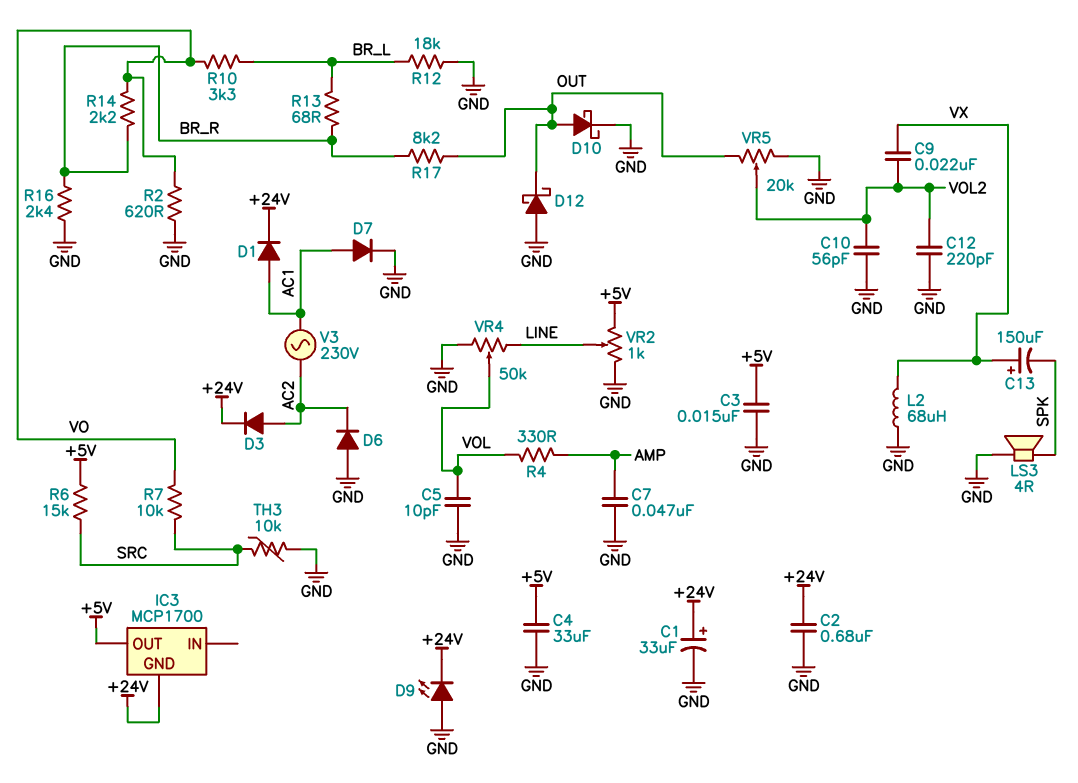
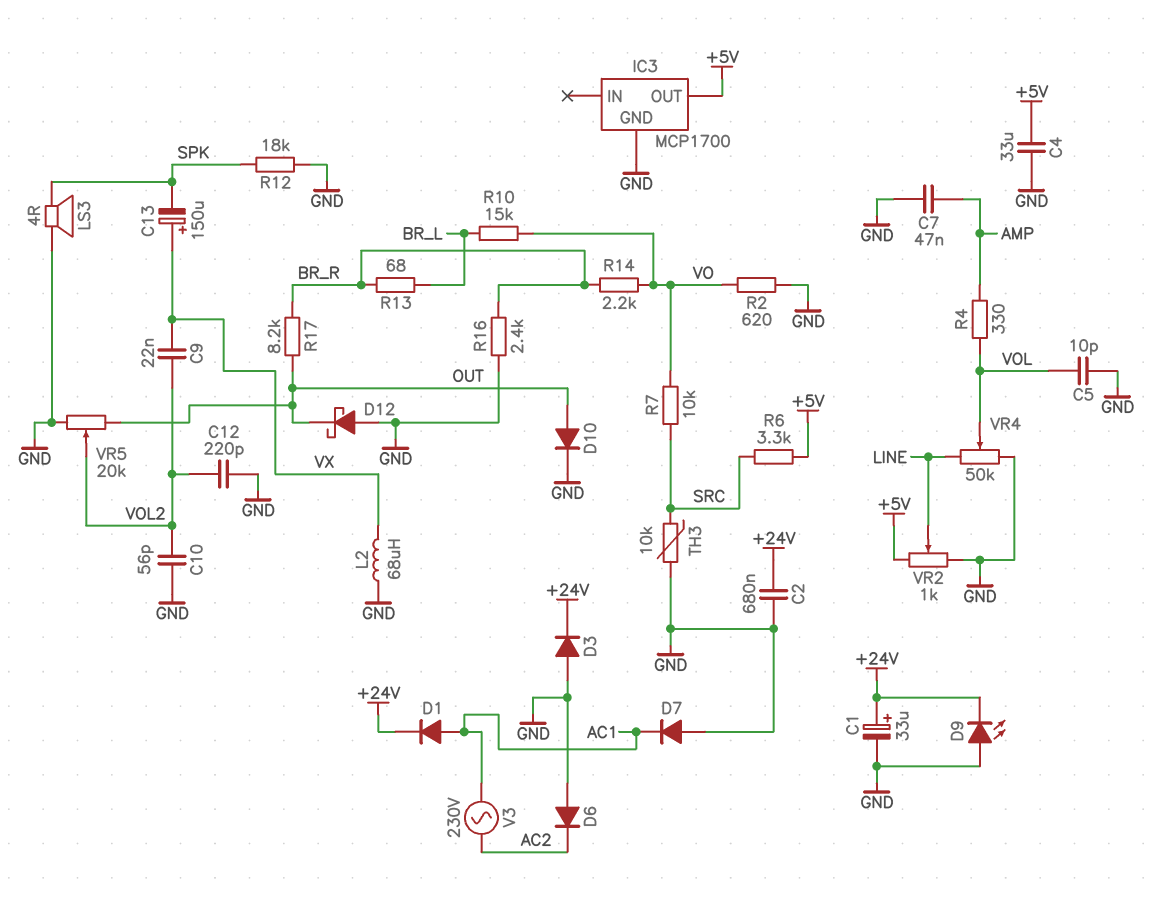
C3: 15nF (+5V, GND) -> none
D3: diode (A AC2, K +24V) -> diode (A GND, K +24V)
D7: diode (A AC1, K GND) -> diode (A GND, K AC1)
D10: schottky (A OUT, K GND) -> diode (A OUT, K GND)
IC3 pin GND: +24V -> GND
R6: 15k (+5V, SRC) -> 3.3k (+5V, SRC)
R10: 3.3k (BR_L, VO) -> 15k (BR_L, VO)
R12: 18k (BR_L, GND) -> 18k (GND, SPK)

